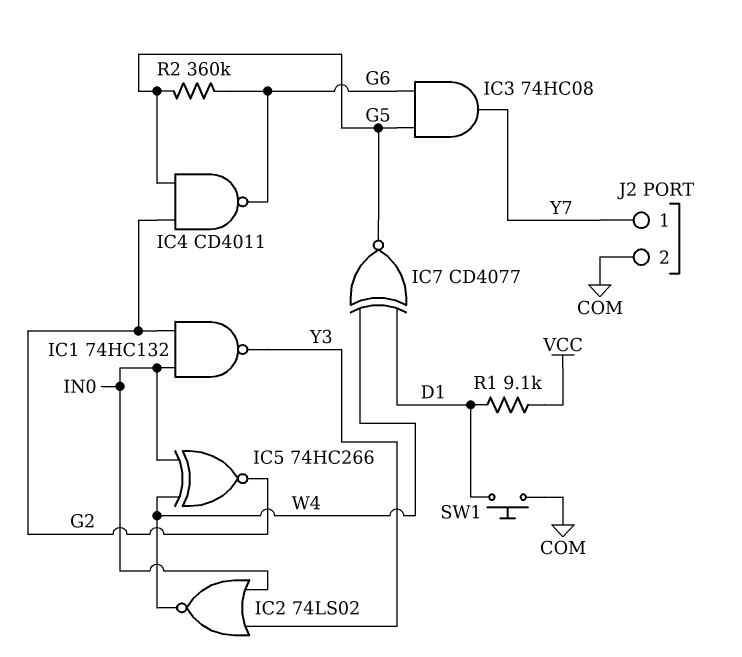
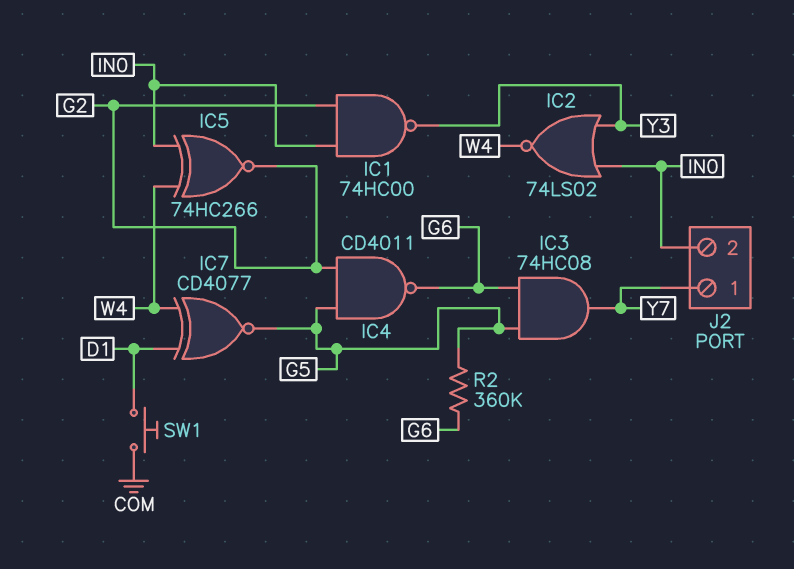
IC1: NAND 74HC132 (in G2, in IN0, out Y3) -> NAND 74HC00 (in G2, in IN0, out Y3)
J2 pin 2: COM -> IN0
R1: 9.1k (D1, VCC) -> none

